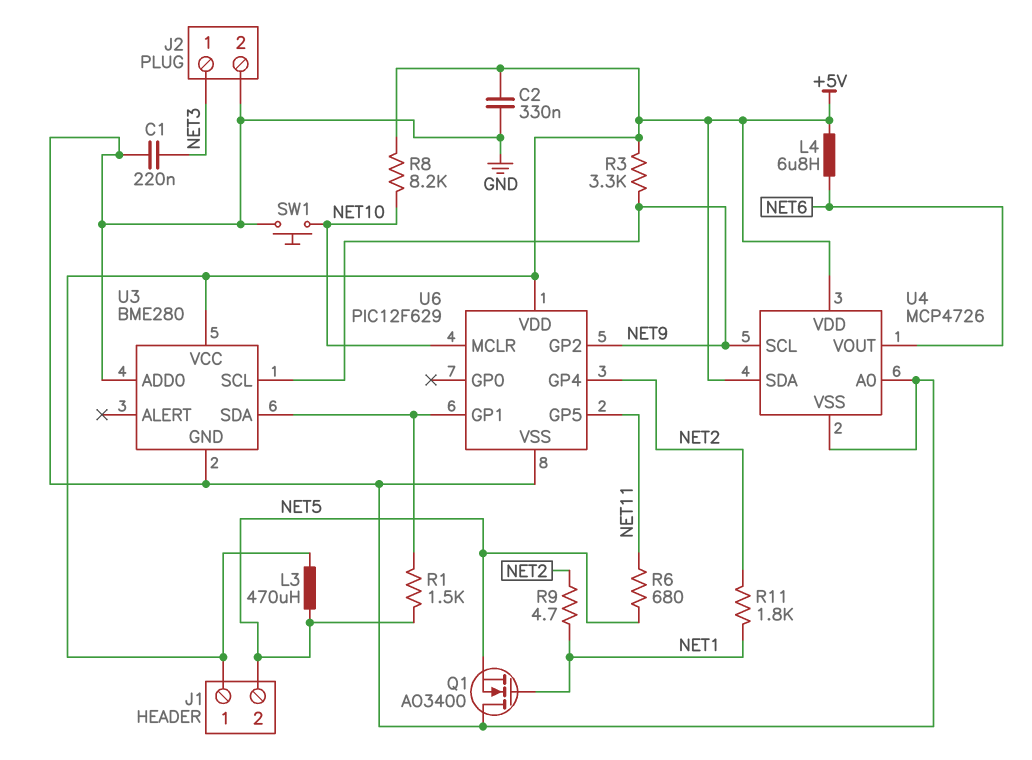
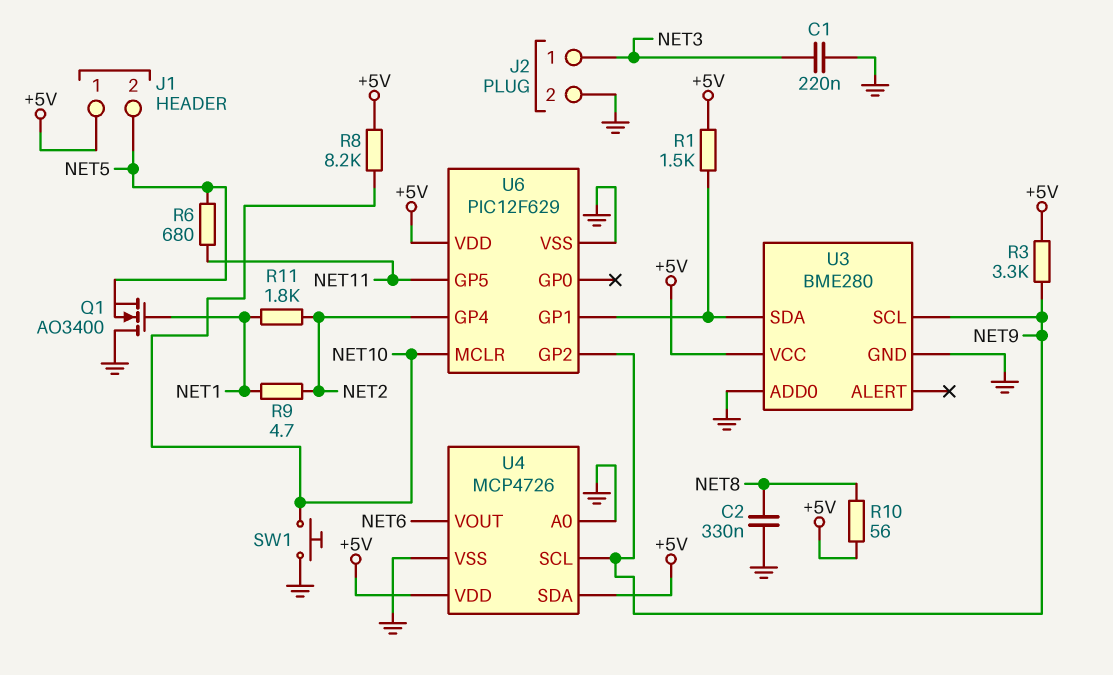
C2: 330nF (+5V, GND) -> 330nF (GND, NET8)
L3: 470uH (+5V, NET5) -> none
L4: 6.8uH (+5V, NET6) -> none
R1: 1.5k (NET5, U3/SDA) -> 1.5k (+5V, U3/SDA)
R10: none -> 56 (+5V, NET8)

